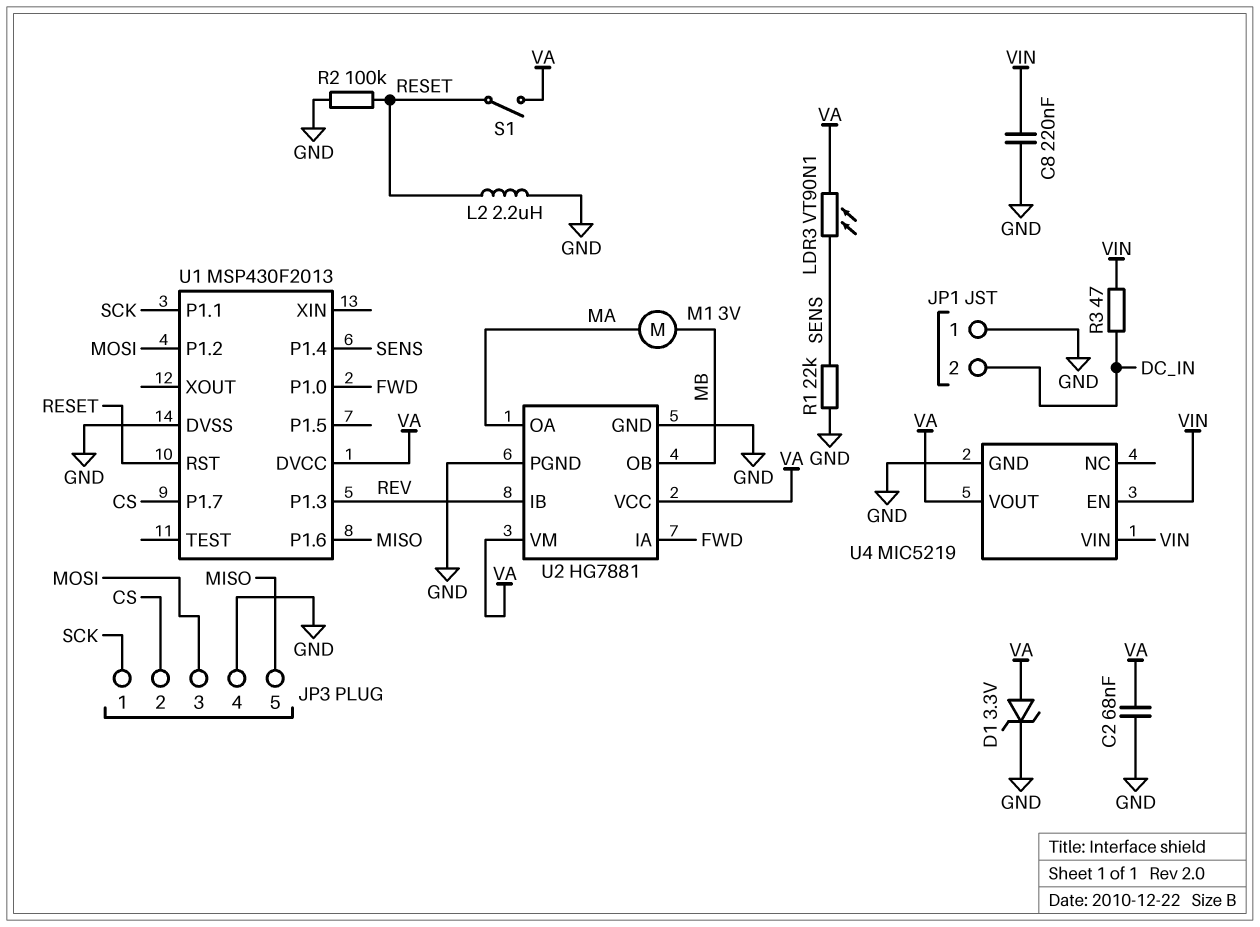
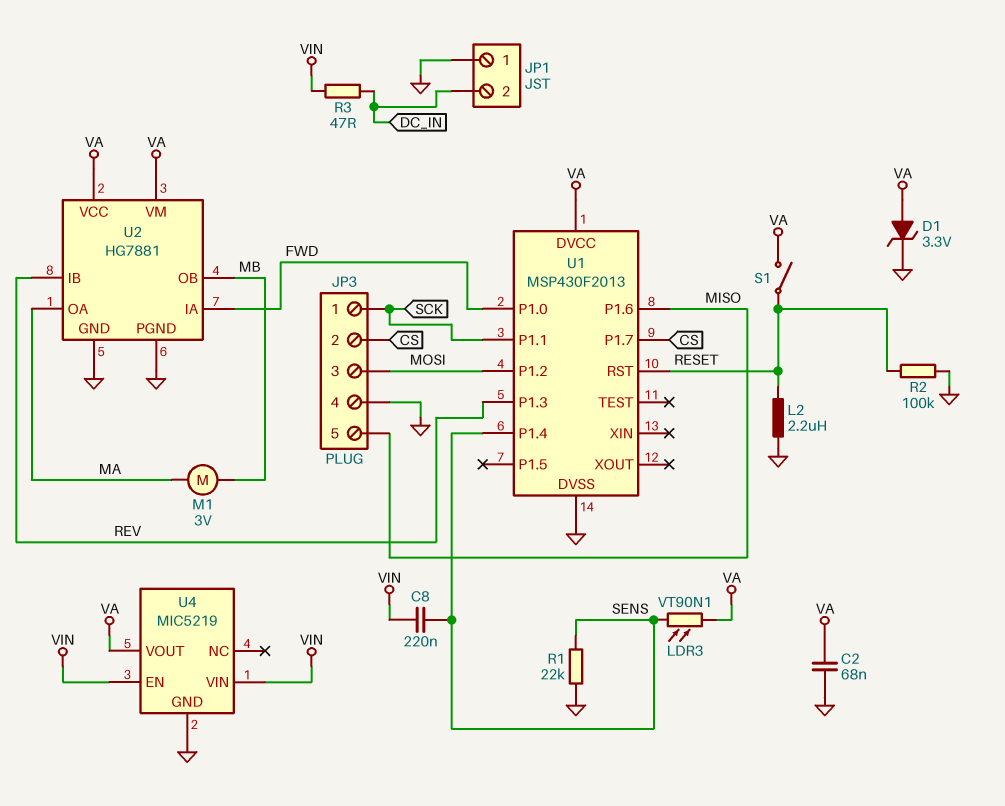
C8: 220nF (GND, VIN) -> 220nF (SENS, VIN)

